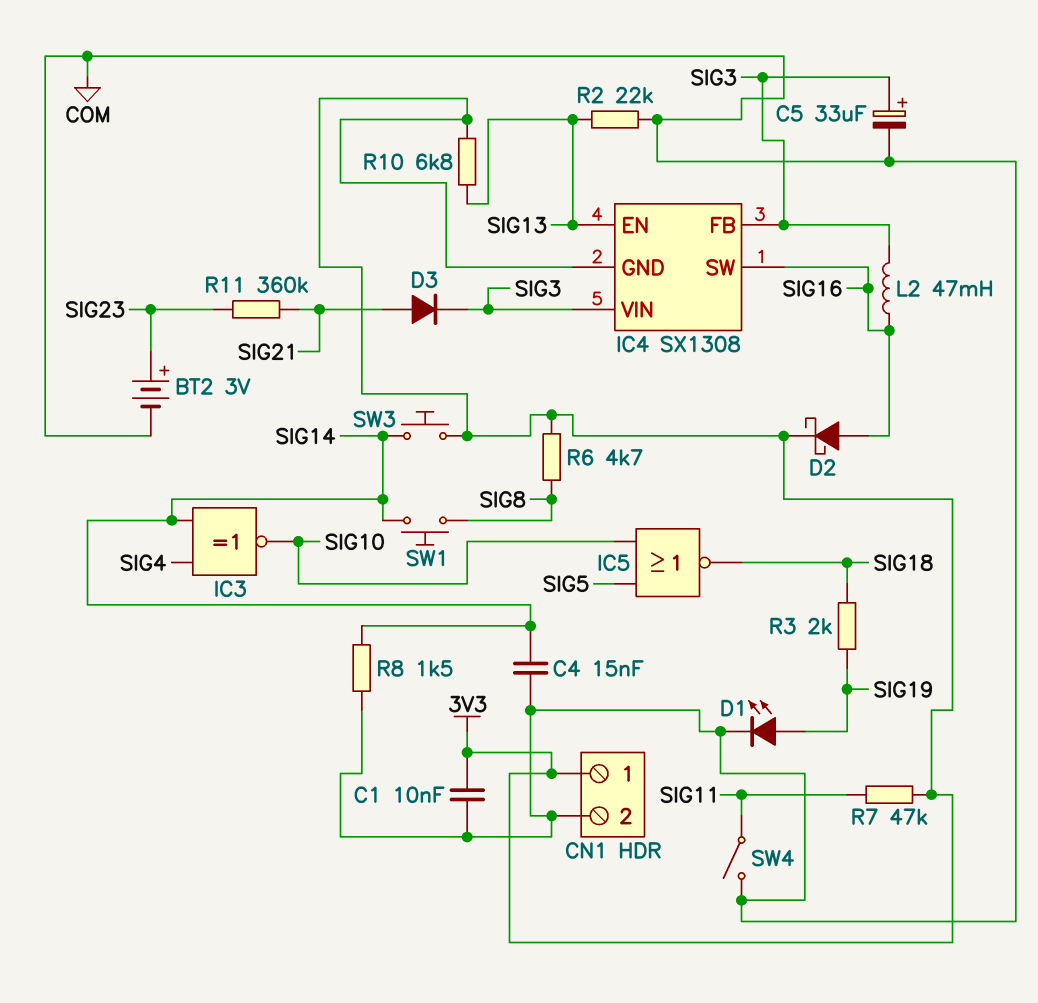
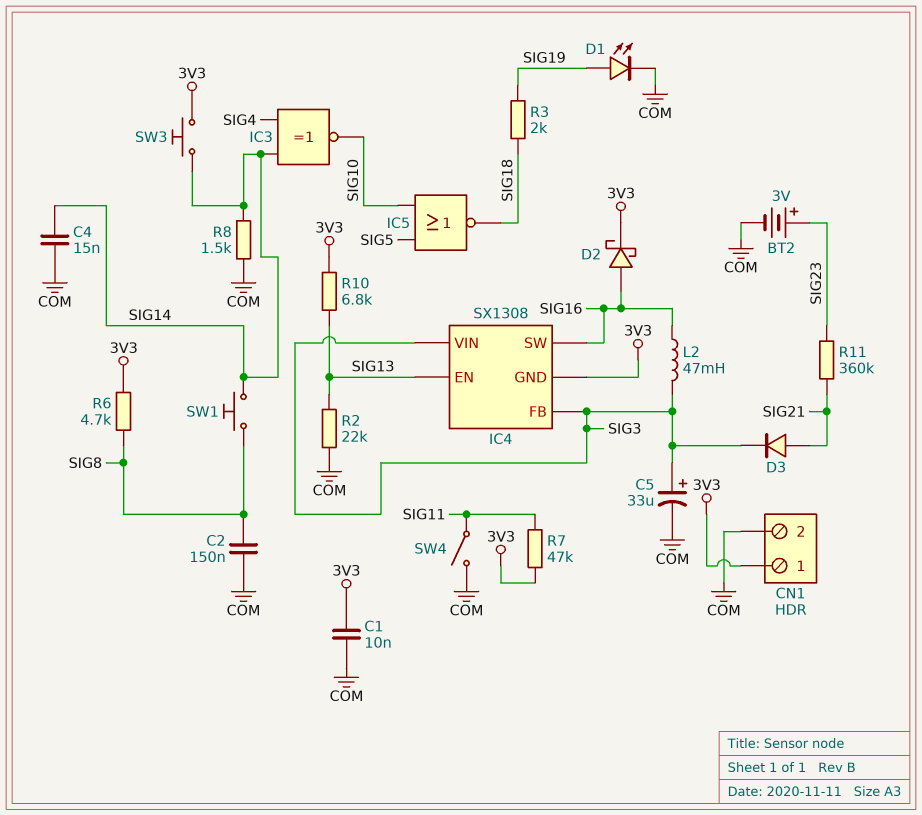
C2: none -> 150nF (COM, SIG8)

